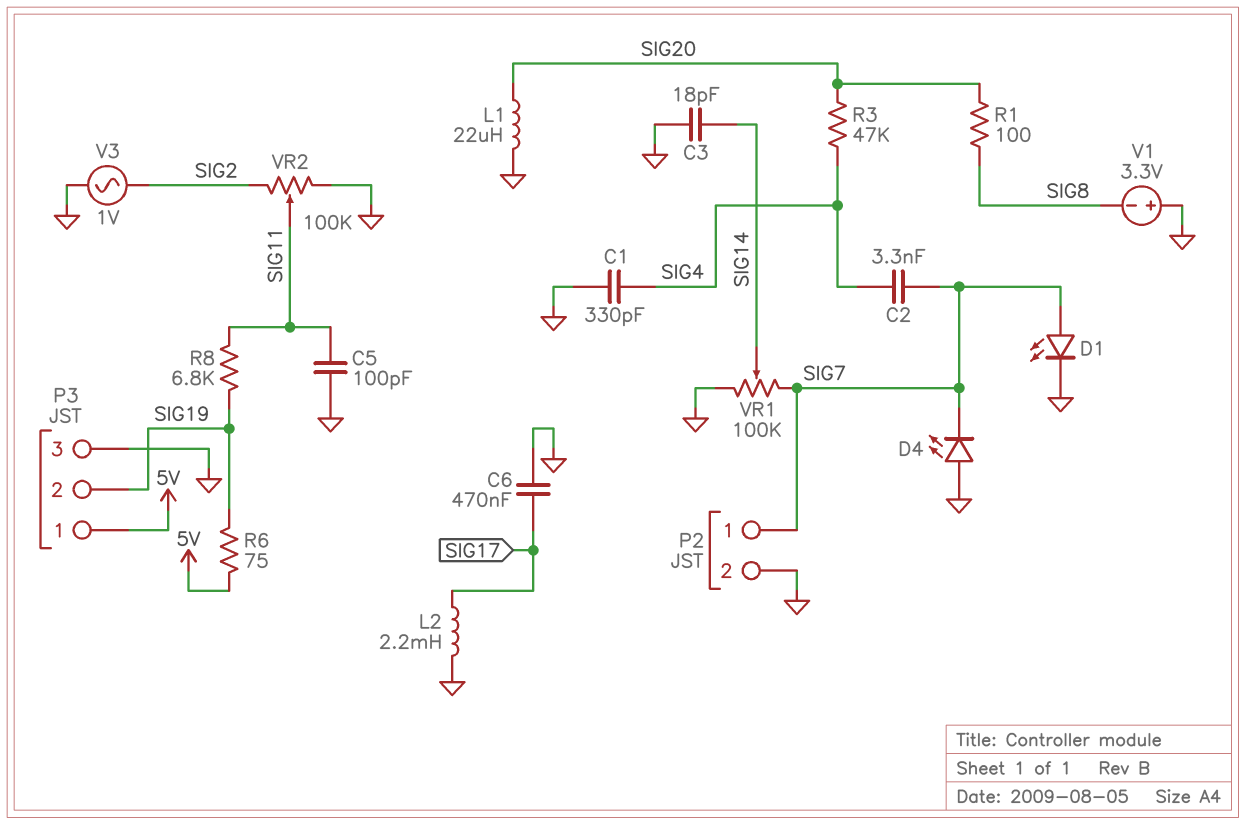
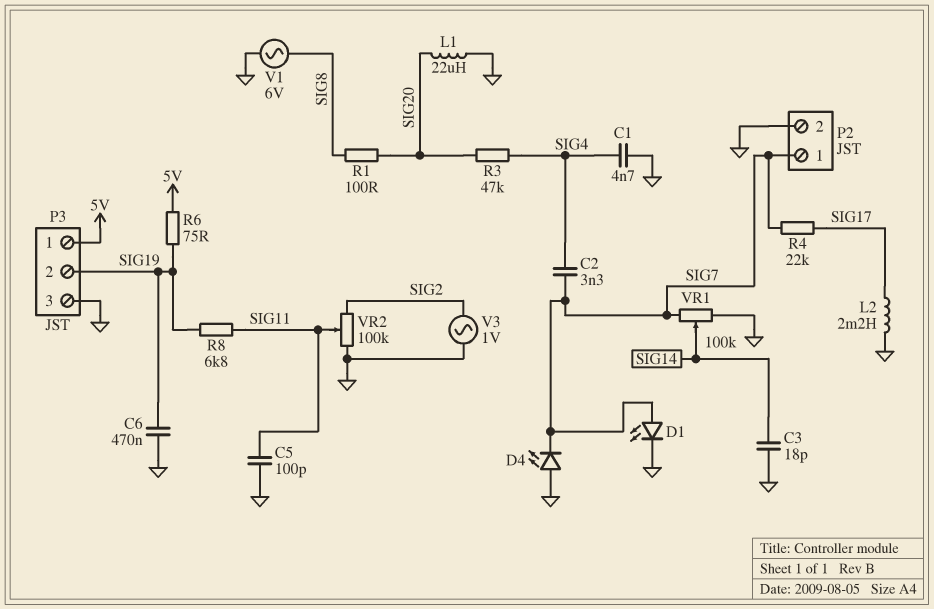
C1: 330pF (GND, SIG4) -> 4.7nF (GND, SIG4)
C6: 470nF (GND, SIG17) -> 470nF (GND, SIG19)
R4: none -> 22k (SIG7, SIG17)
V1: 3.3V (plus GND, minus SIG8) -> AC 6V (GND, SIG8)

